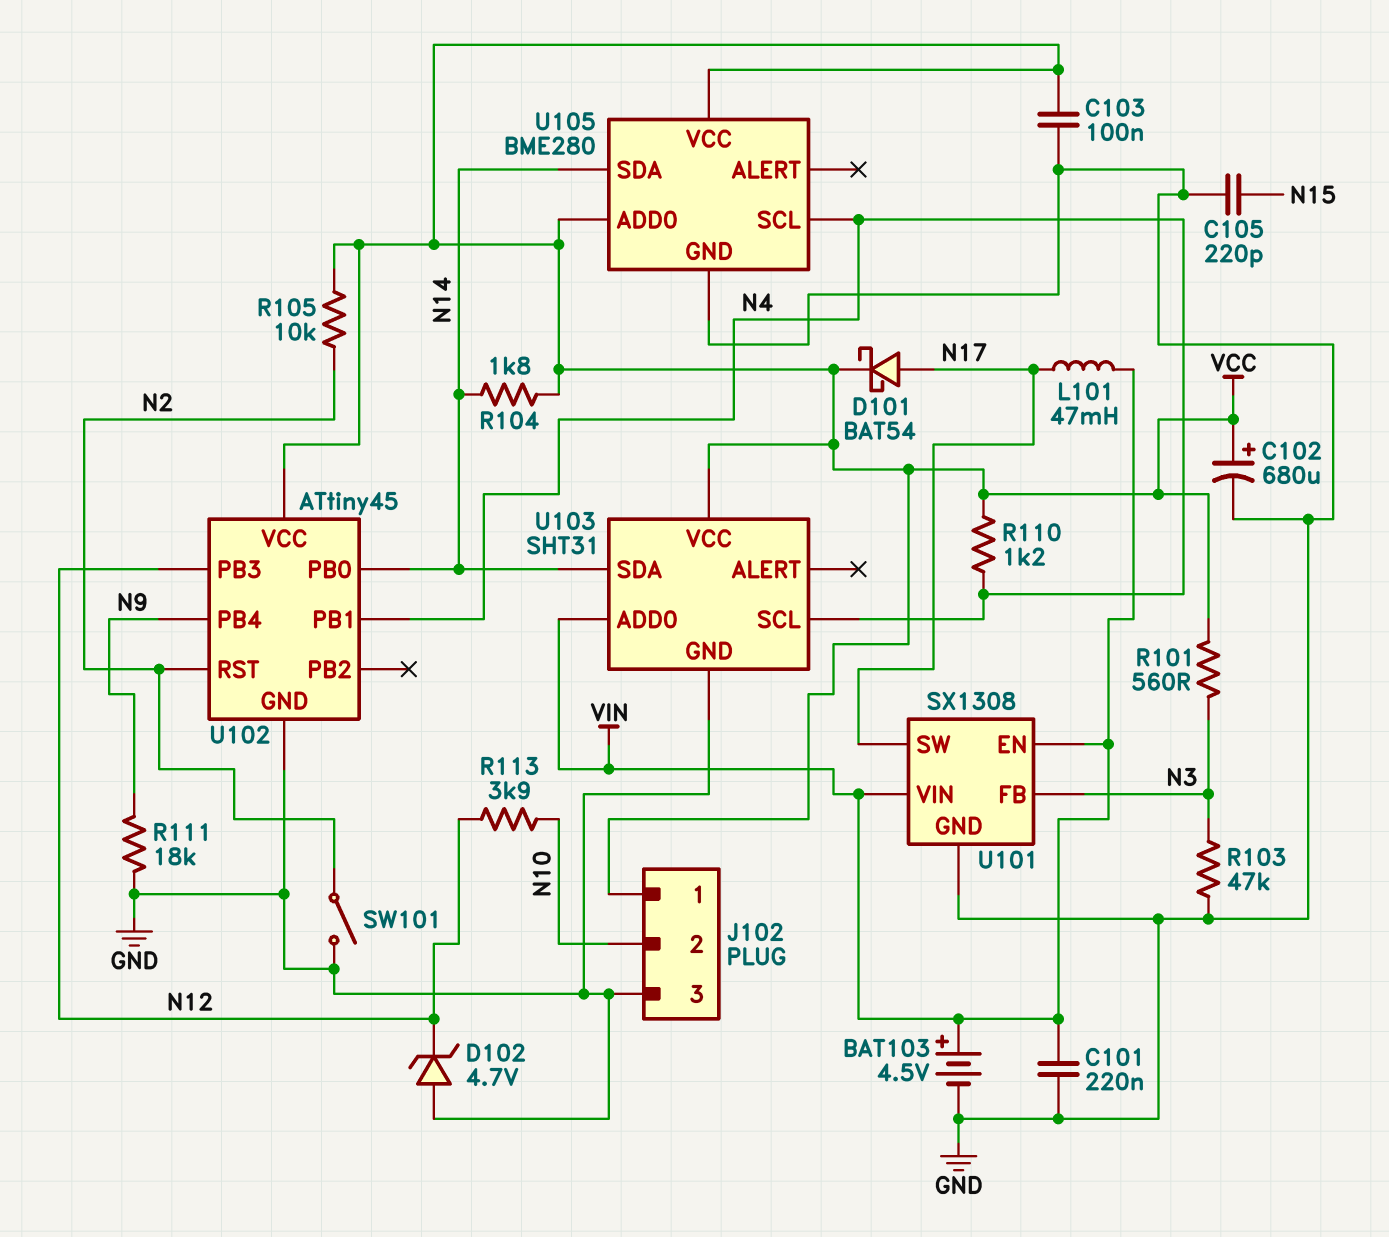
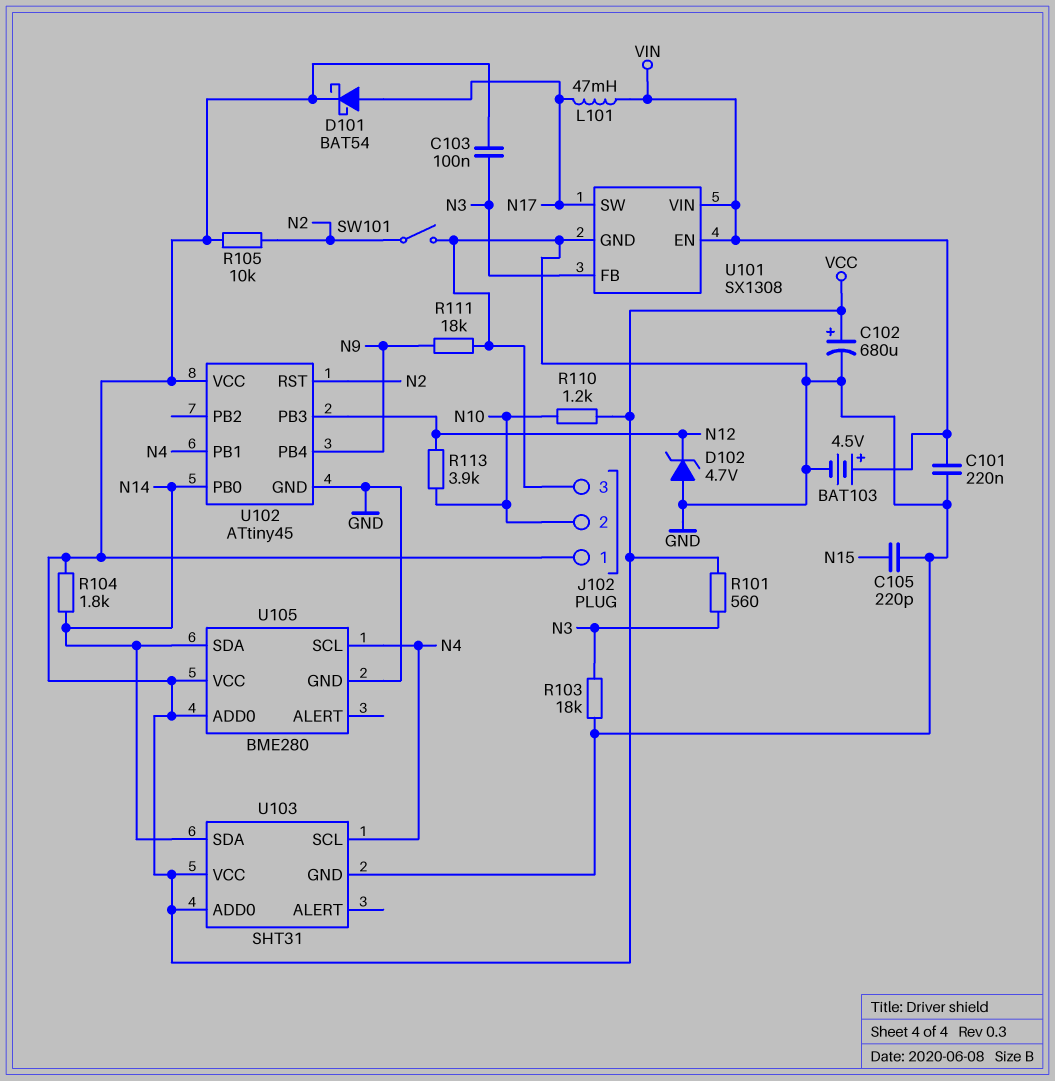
C103: 100nF (GND, VCC) -> 100nF (N3, VCC)
R103: 47k (GND, N3) -> 18k (GND, N3)
R110: 1.2k (N4, VCC) -> 1.2k (N10, VCC)
U103 pin ADD0: VIN -> VCC

